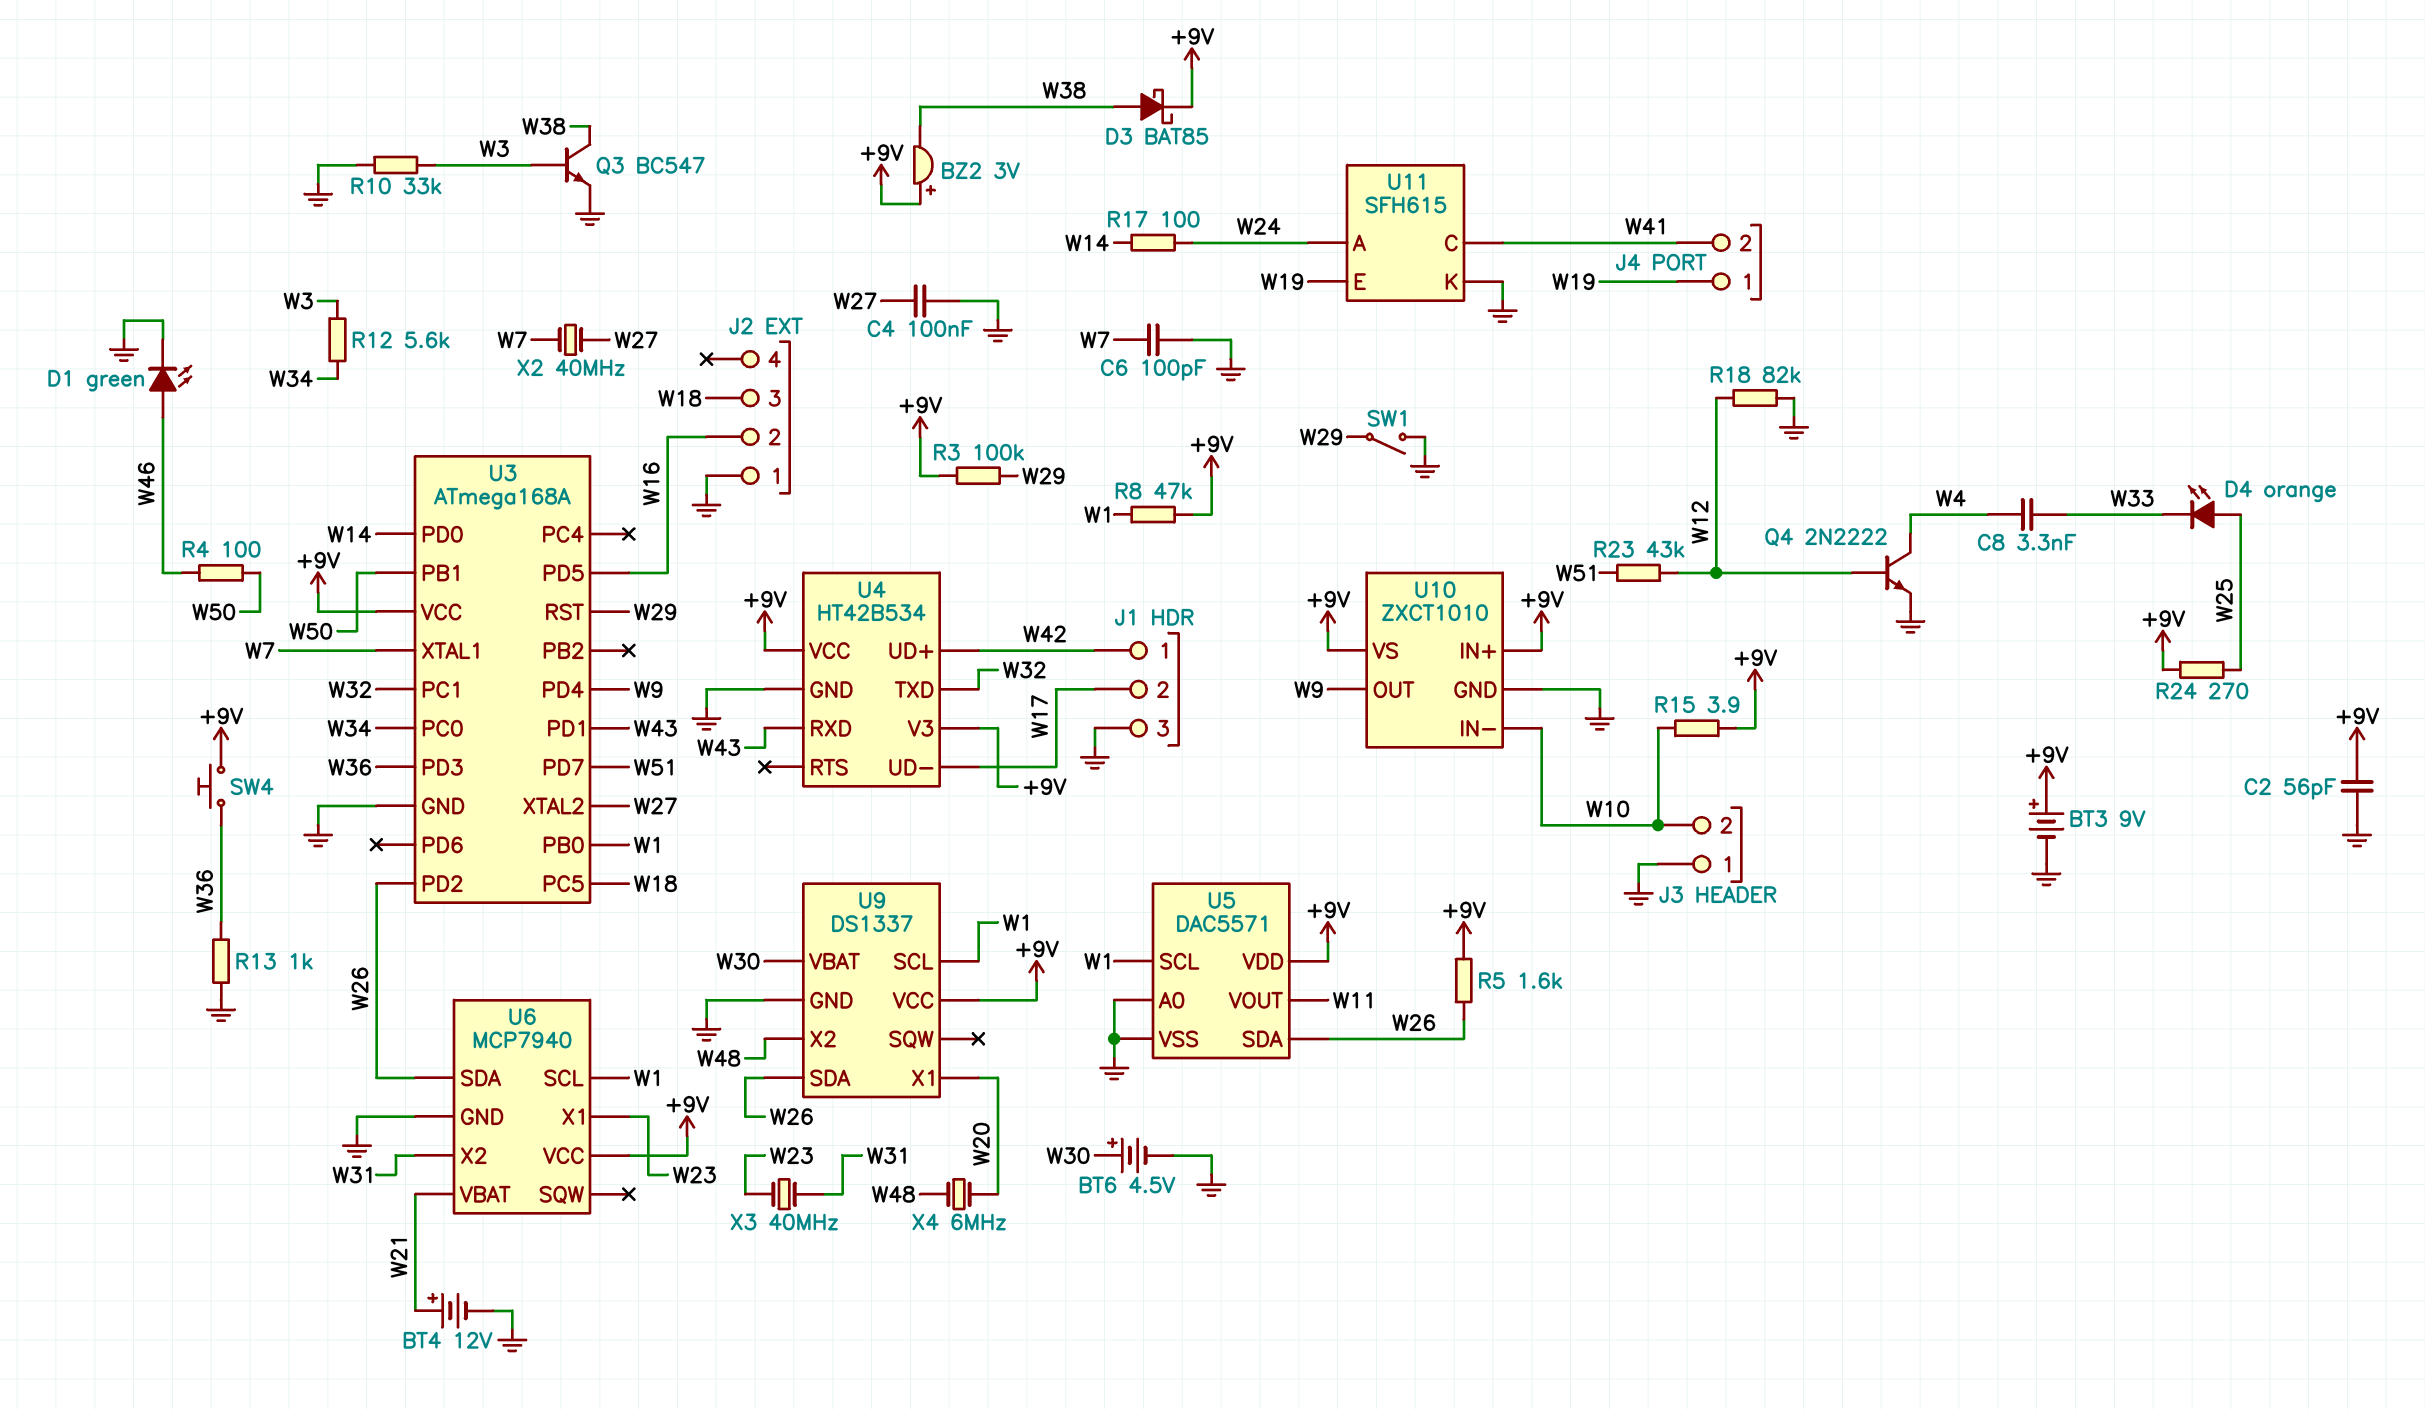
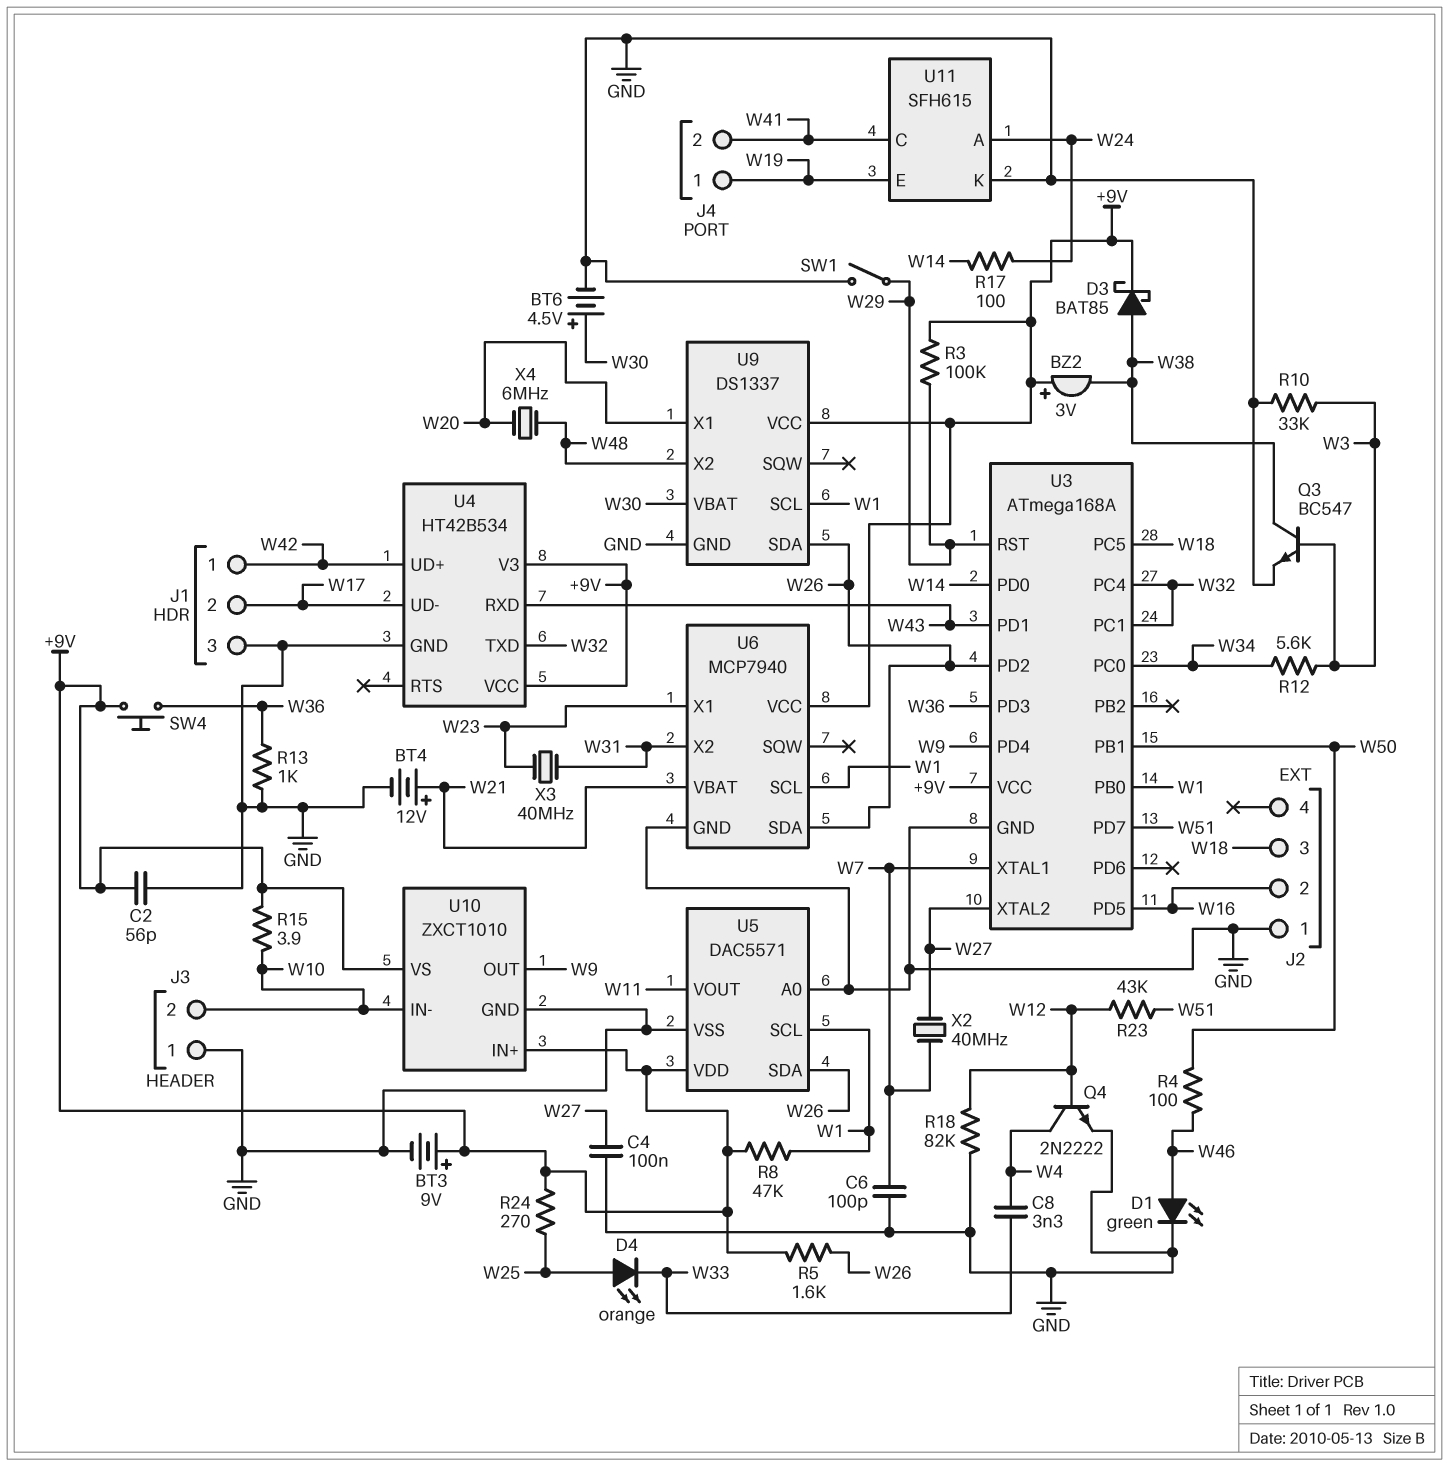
U3 pin PC4: none -> W32

